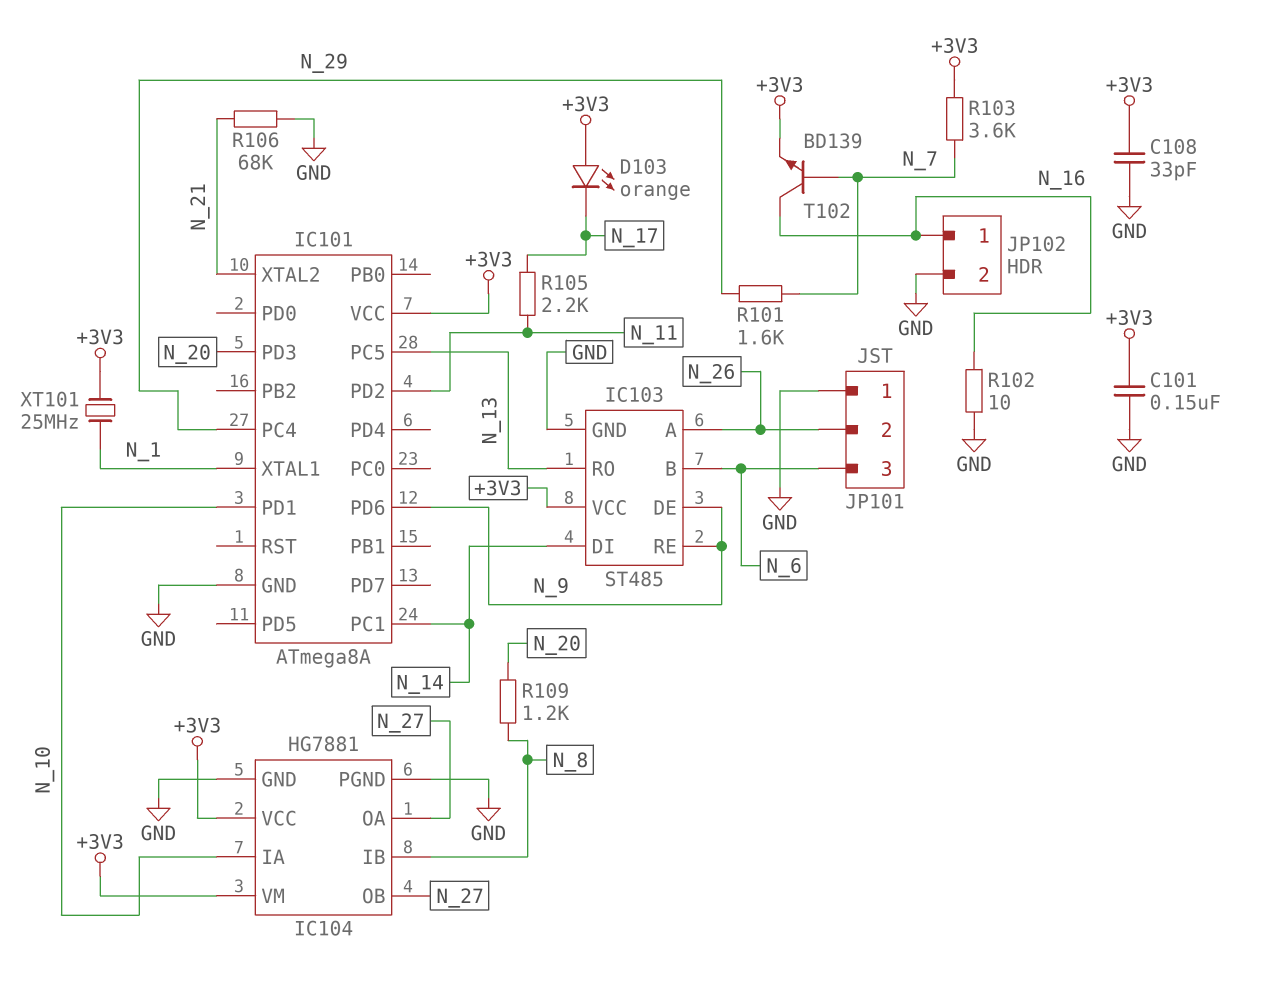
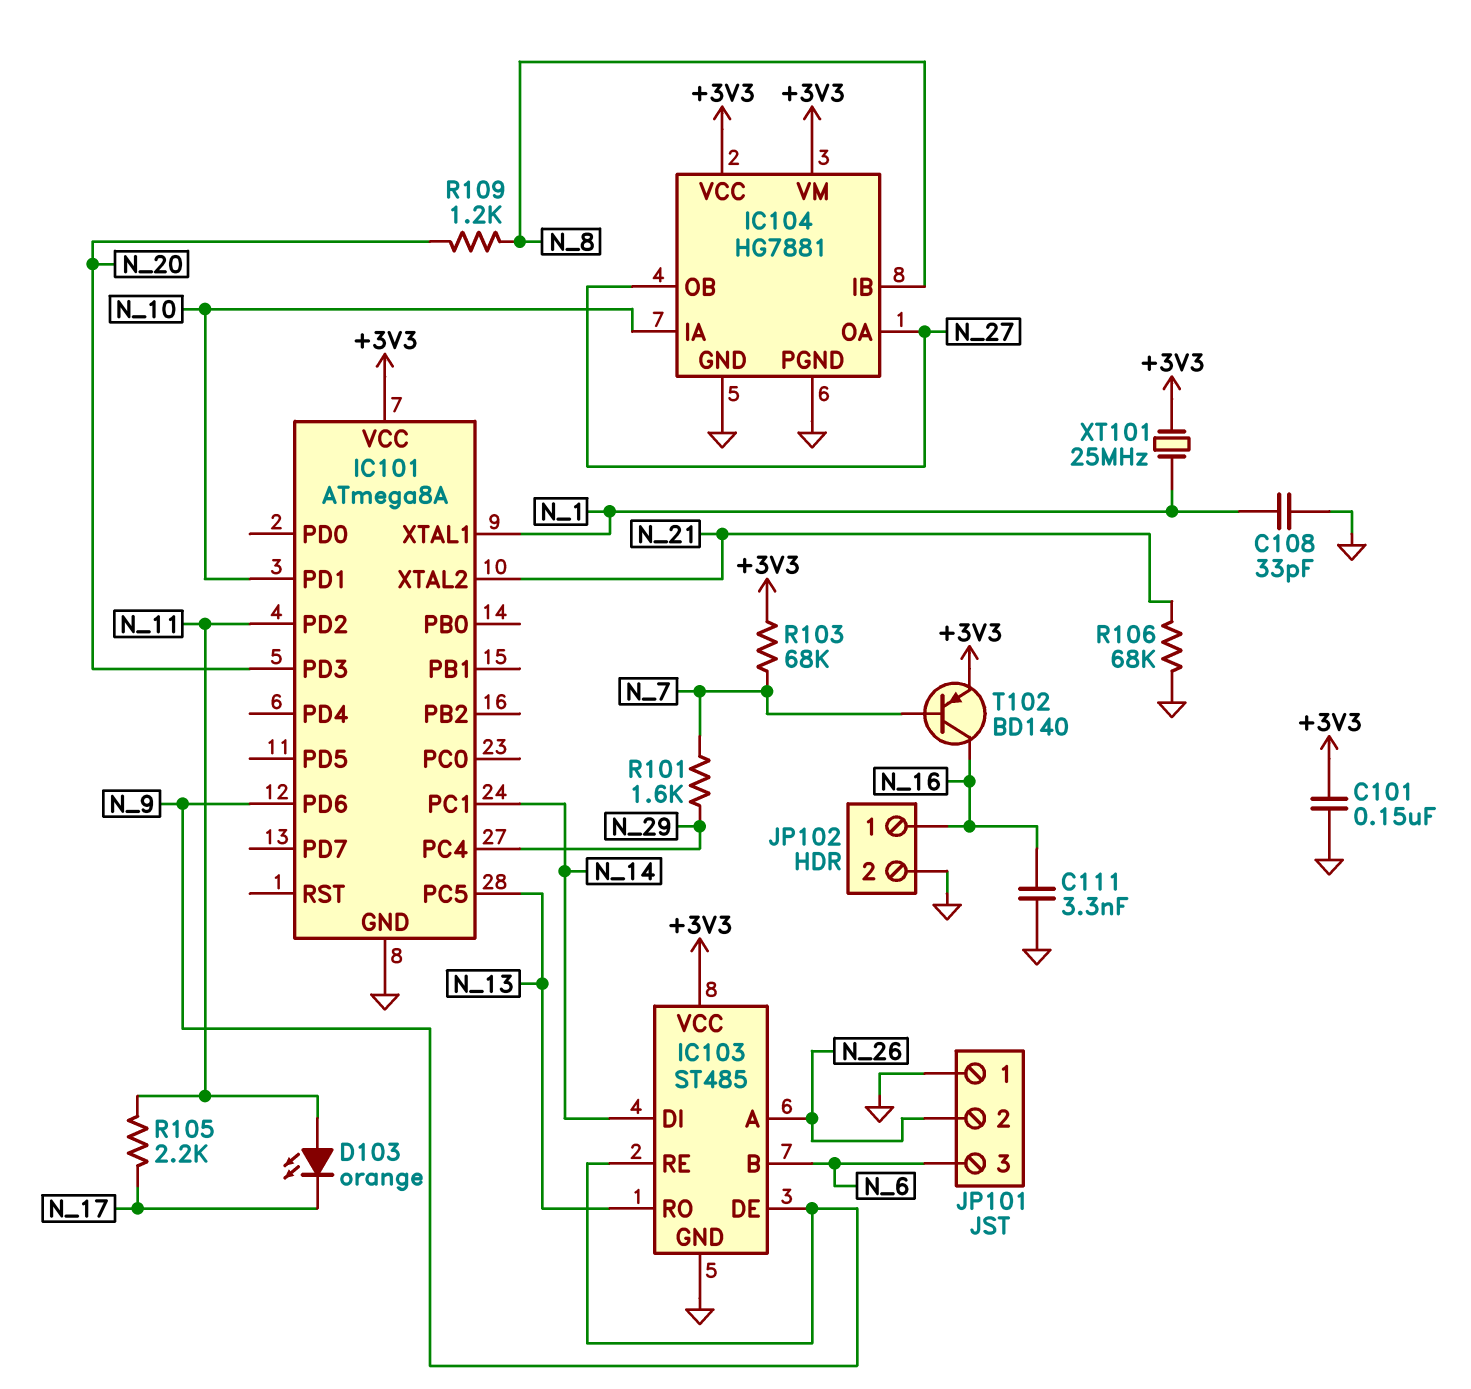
C108: 33pF (+3V3, GND) -> 33pF (GND, N_1)
C111: none -> 3.3nF (GND, N_16)
D103: LED orange (A +3V3, K N_17) -> LED orange (A N_11, K N_17)
R102: 10 (GND, N_16) -> none
R103: 3.6k (+3V3, N_7) -> 68k (+3V3, N_7)
T102: NPN BD139 (B N_7, C N_16, E +3V3) -> PNP BD140 (B N_7, C N_16, E +3V3)

